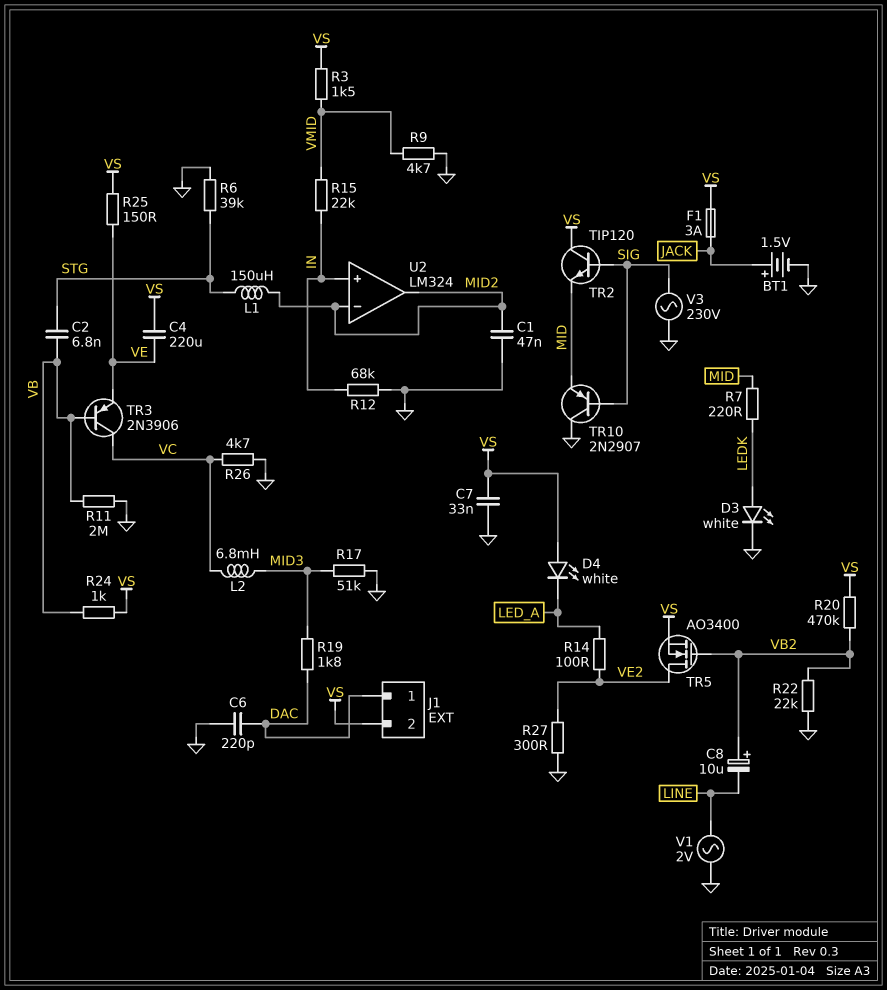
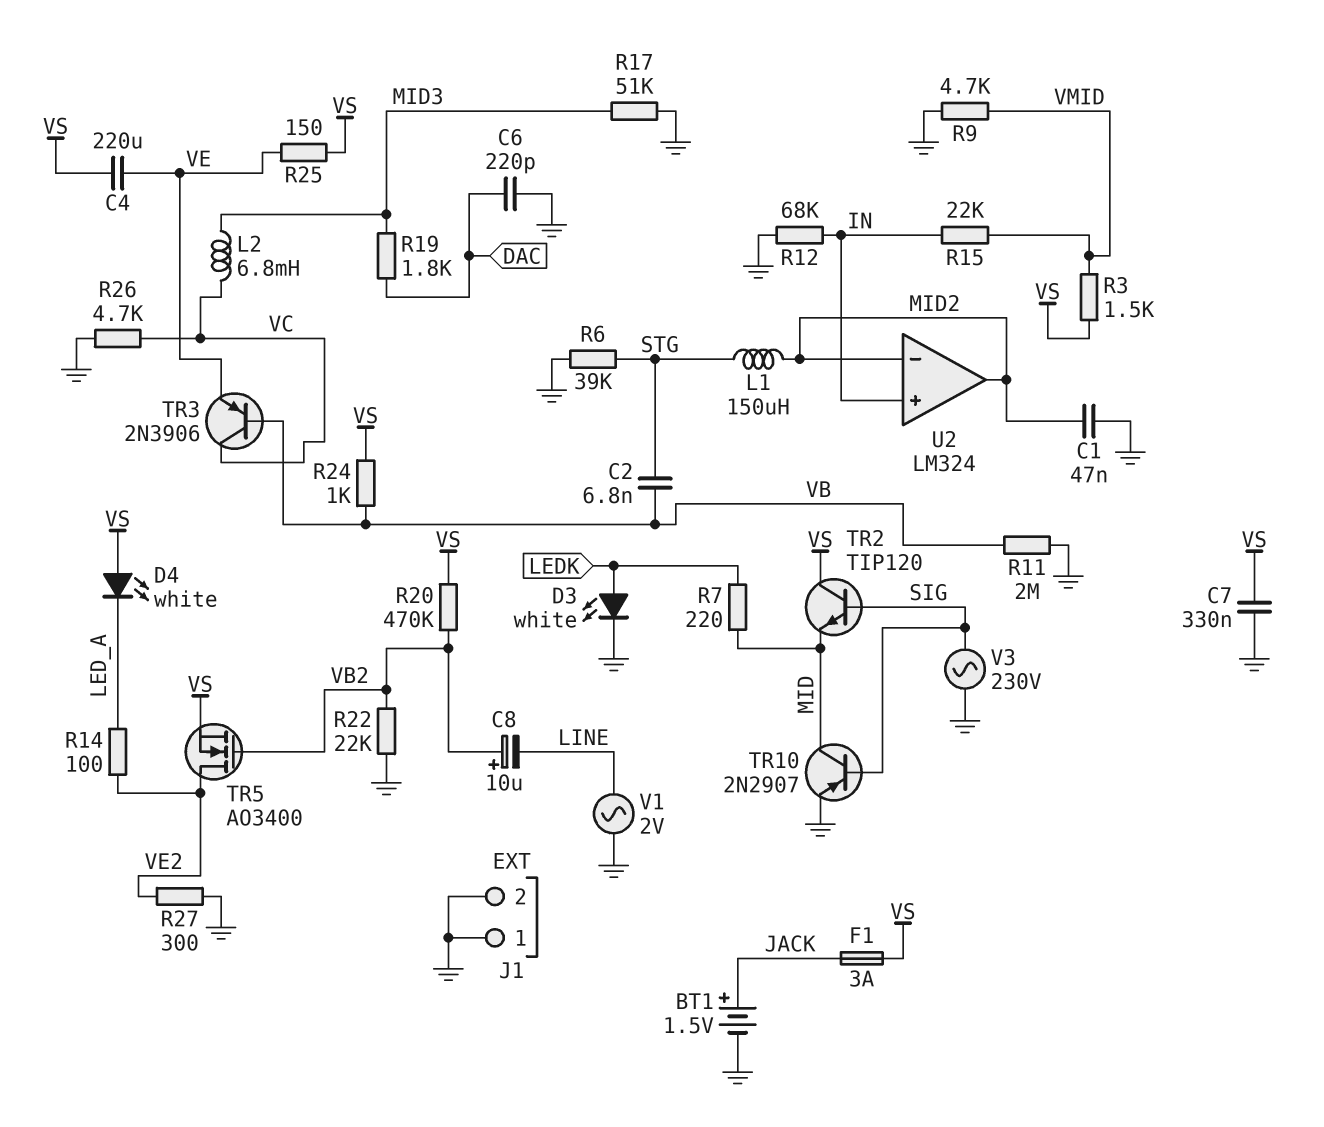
C7: 33nF (GND, VS) -> 330nF (GND, VS)
J1 pin 1: DAC -> GND
J1 pin 2: VS -> GND
TR10: PNP 2N2907 (B SIG, C GND, E MID) -> PNP 2N2907 (B SIG, C MID, E GND)

